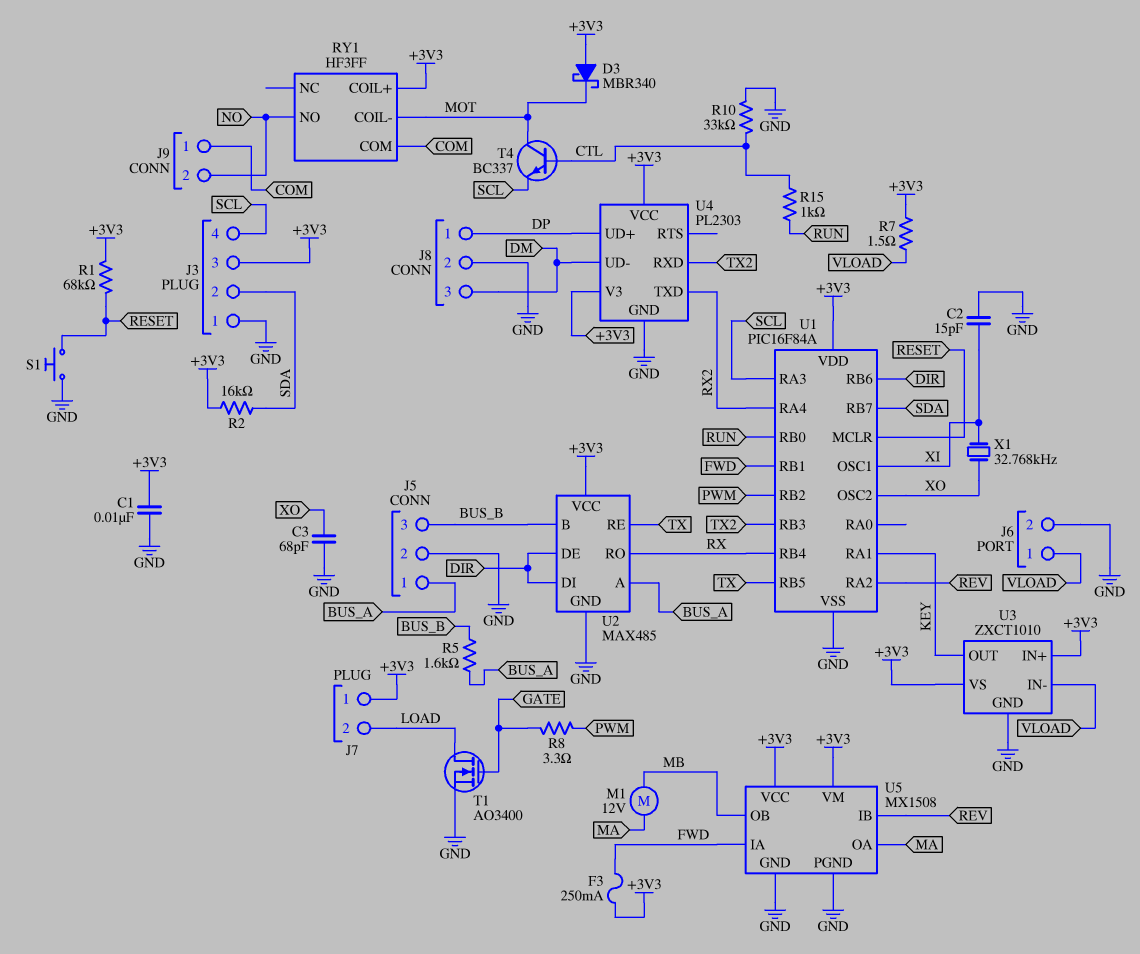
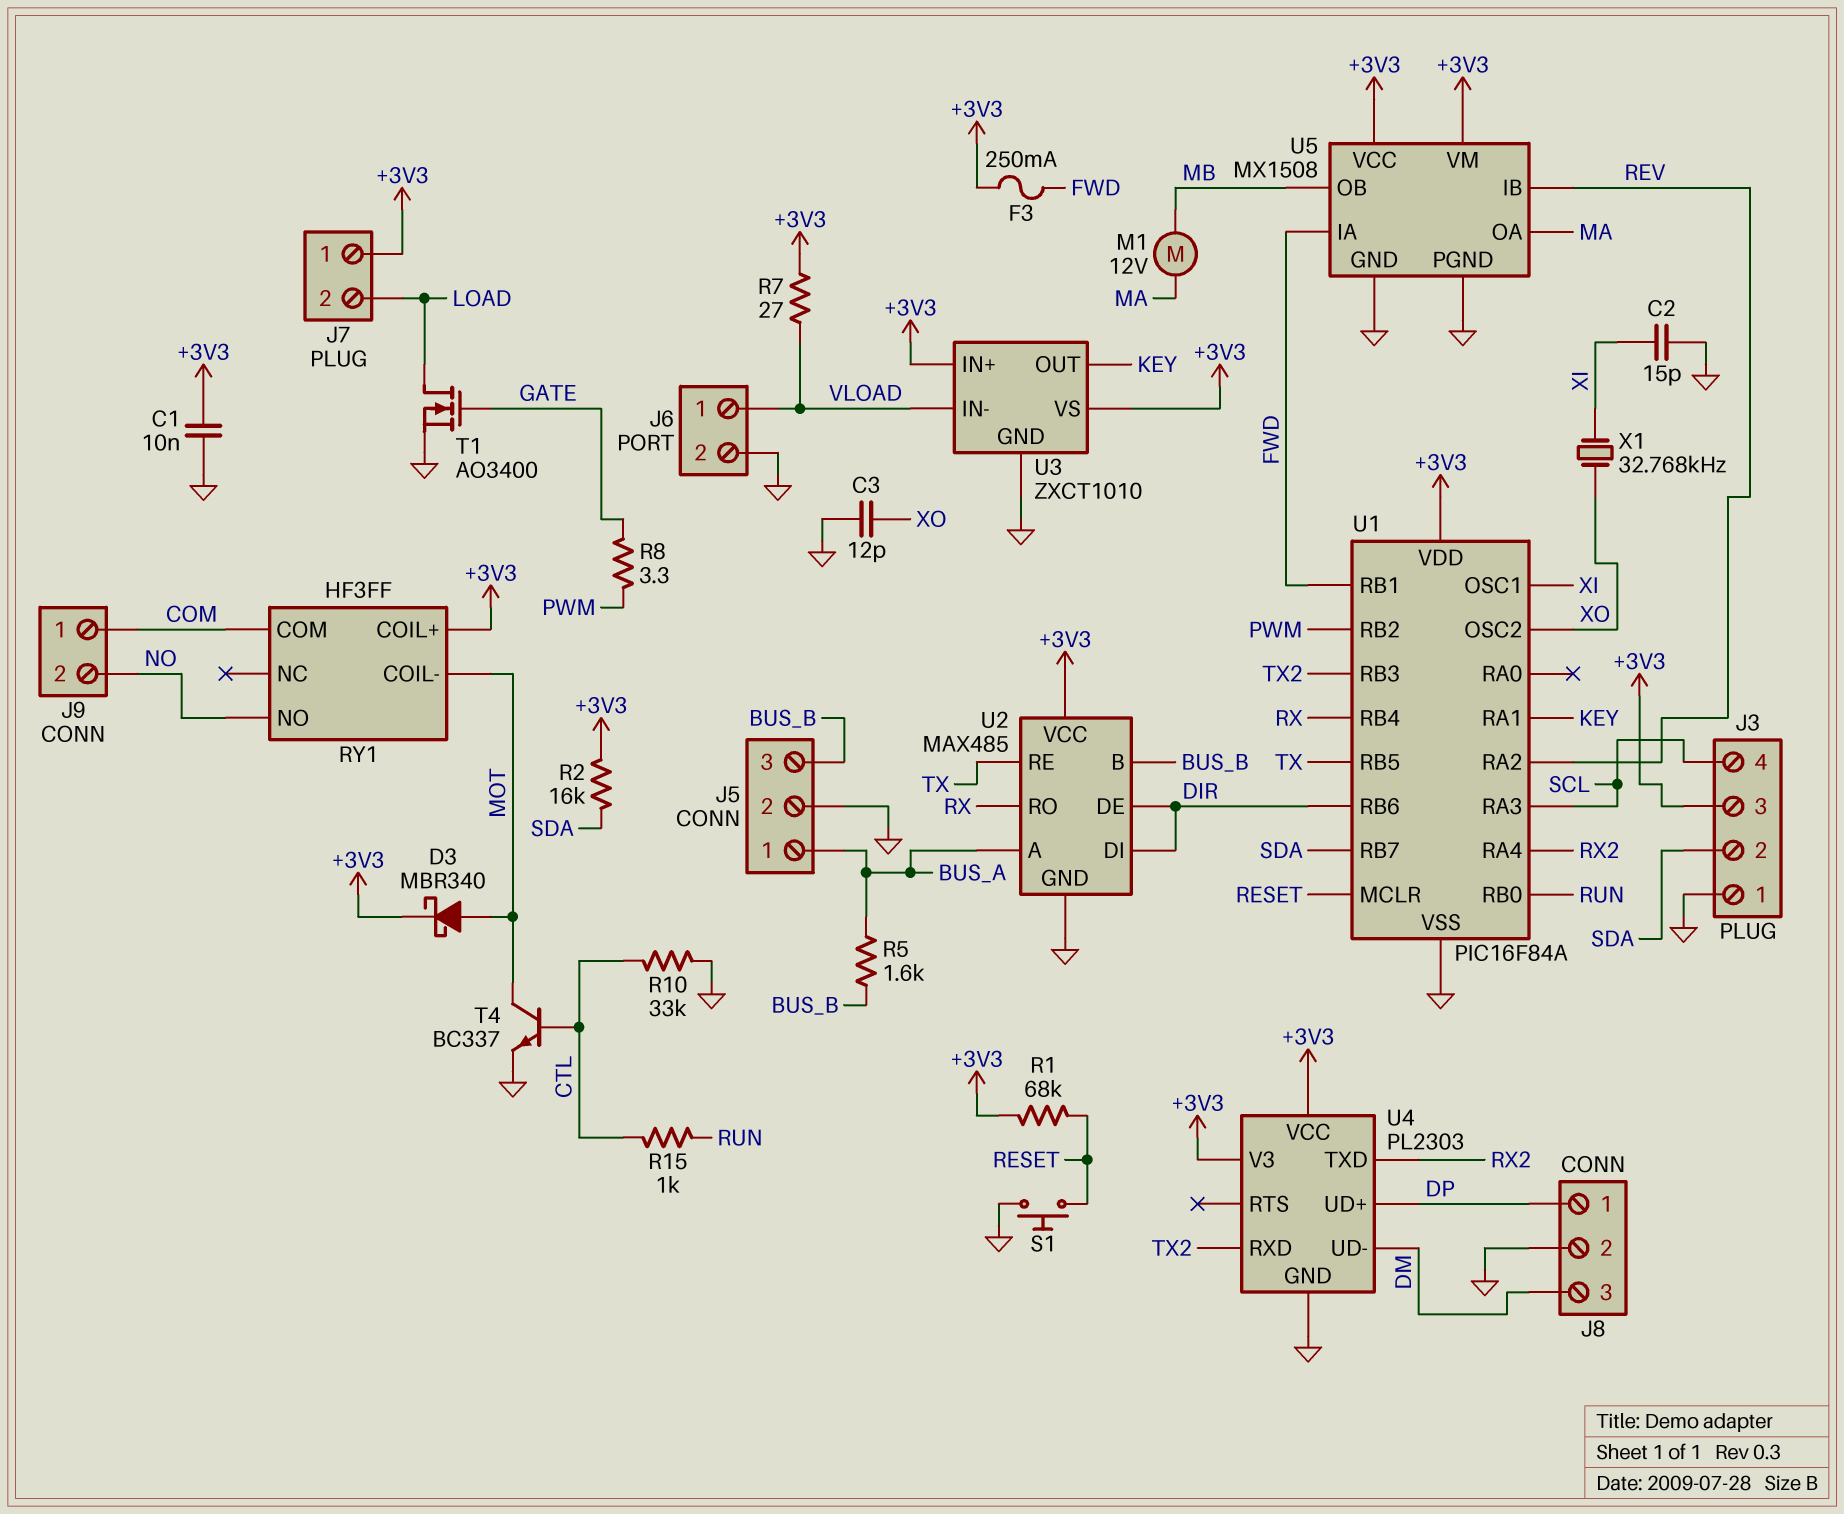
C3: 68pF (GND, XO) -> 12pF (GND, XO)
D3: schottky MBR340 (A +3V3, K MOT) -> schottky MBR340 (A MOT, K +3V3)
R7: 1.5 (+3V3, VLOAD) -> 27 (+3V3, VLOAD)
T4: NPN BC337 (B CTL, C MOT, E SCL) -> NPN BC337 (B CTL, C MOT, E GND)

